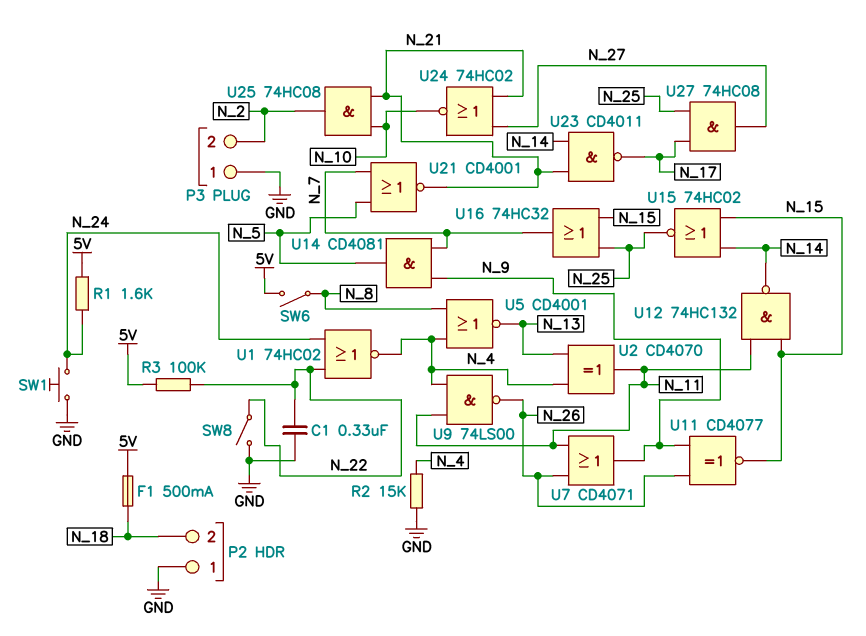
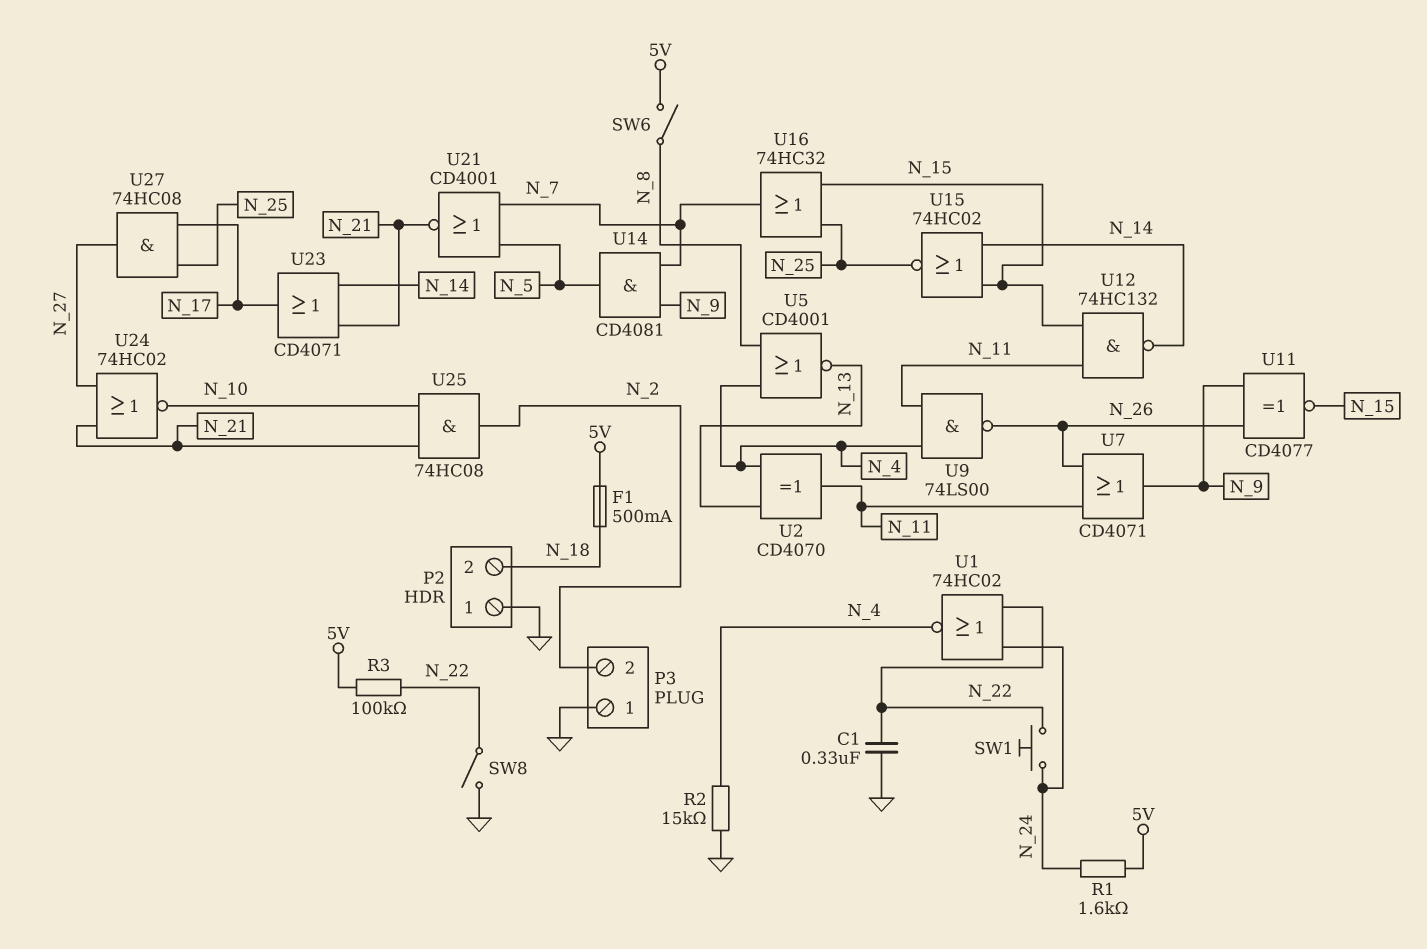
SW1: button (GND, N_24) -> button (N_22, N_24)
U23: NAND CD4011 (in N_14, in N_21, out N_17) -> OR CD4071 (in N_14, in N_21, out N_17)

